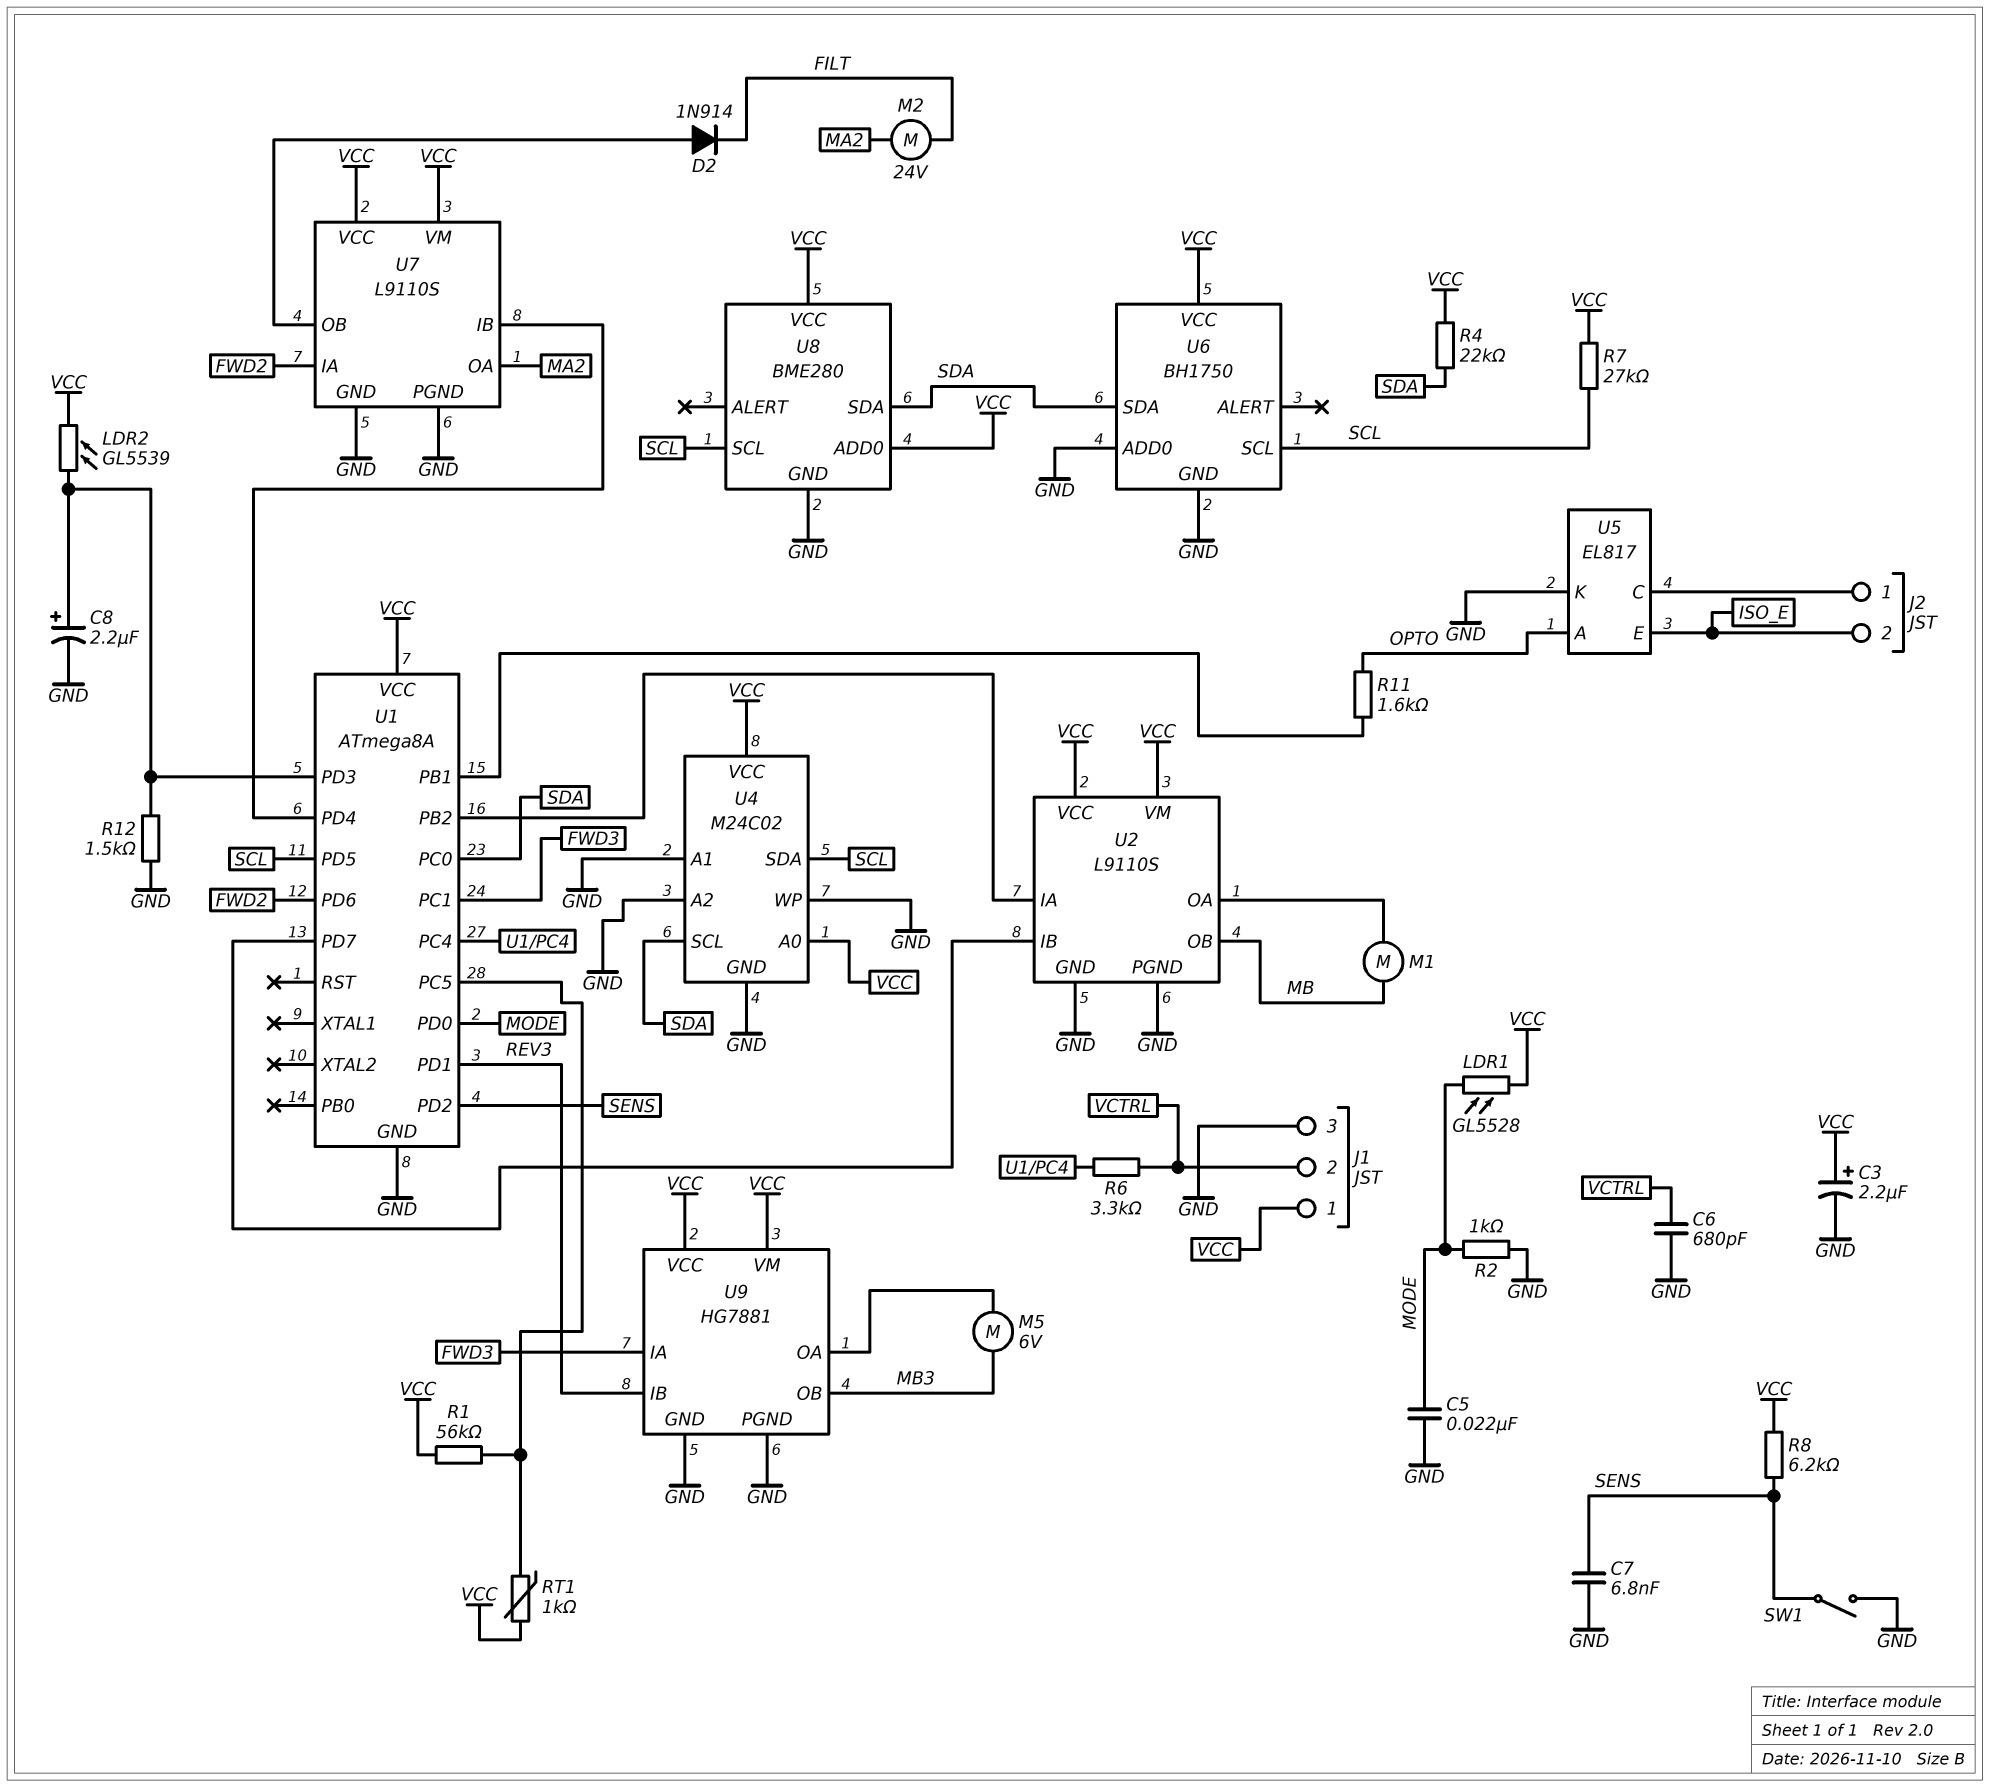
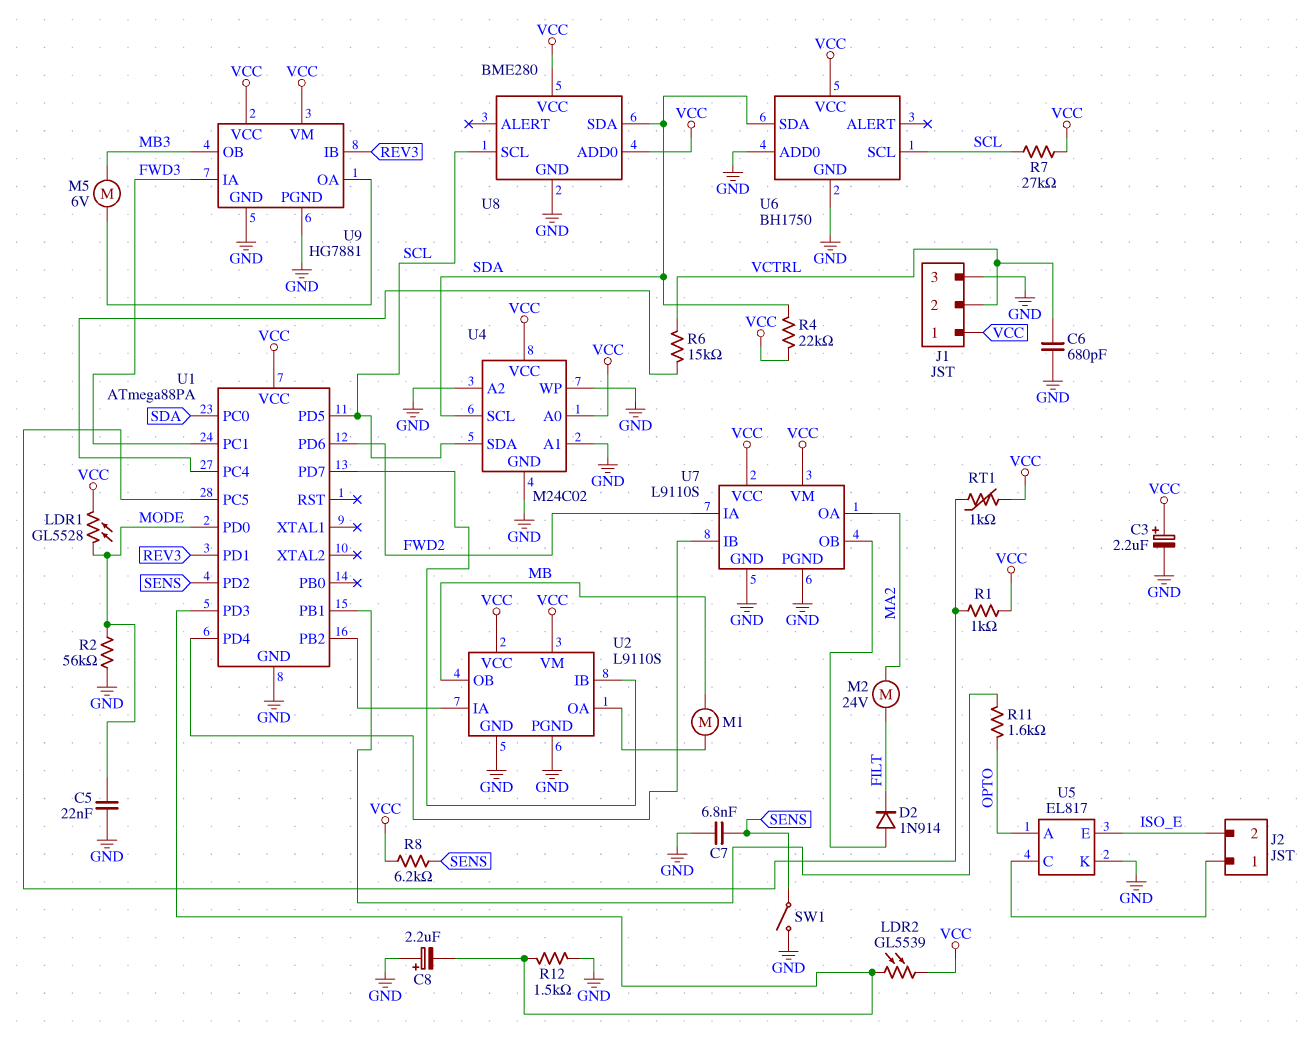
C8: 2.2uF (plus U1/PD3, minus GND) -> 2.2uF (plus GND, minus U1/PD3)
R1: 56k (U1/PC5, VCC) -> 1k (U1/PC5, VCC)
R2: 1k (GND, MODE) -> 56k (GND, MODE)
R6: 3.3k (U1/PC4, VCTRL) -> 15k (U1/PC4, VCTRL)
U1: ATmega8A -> ATmega88PA

